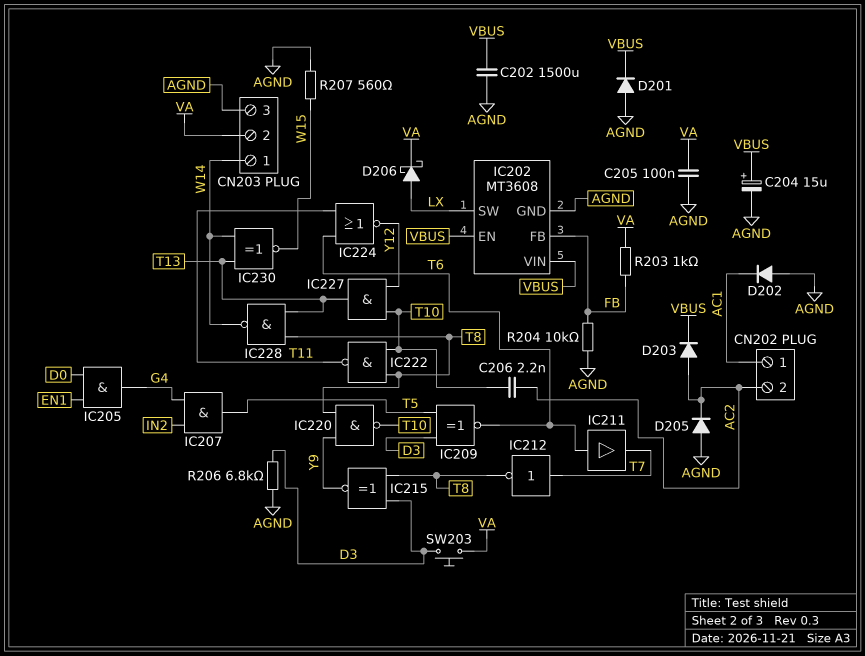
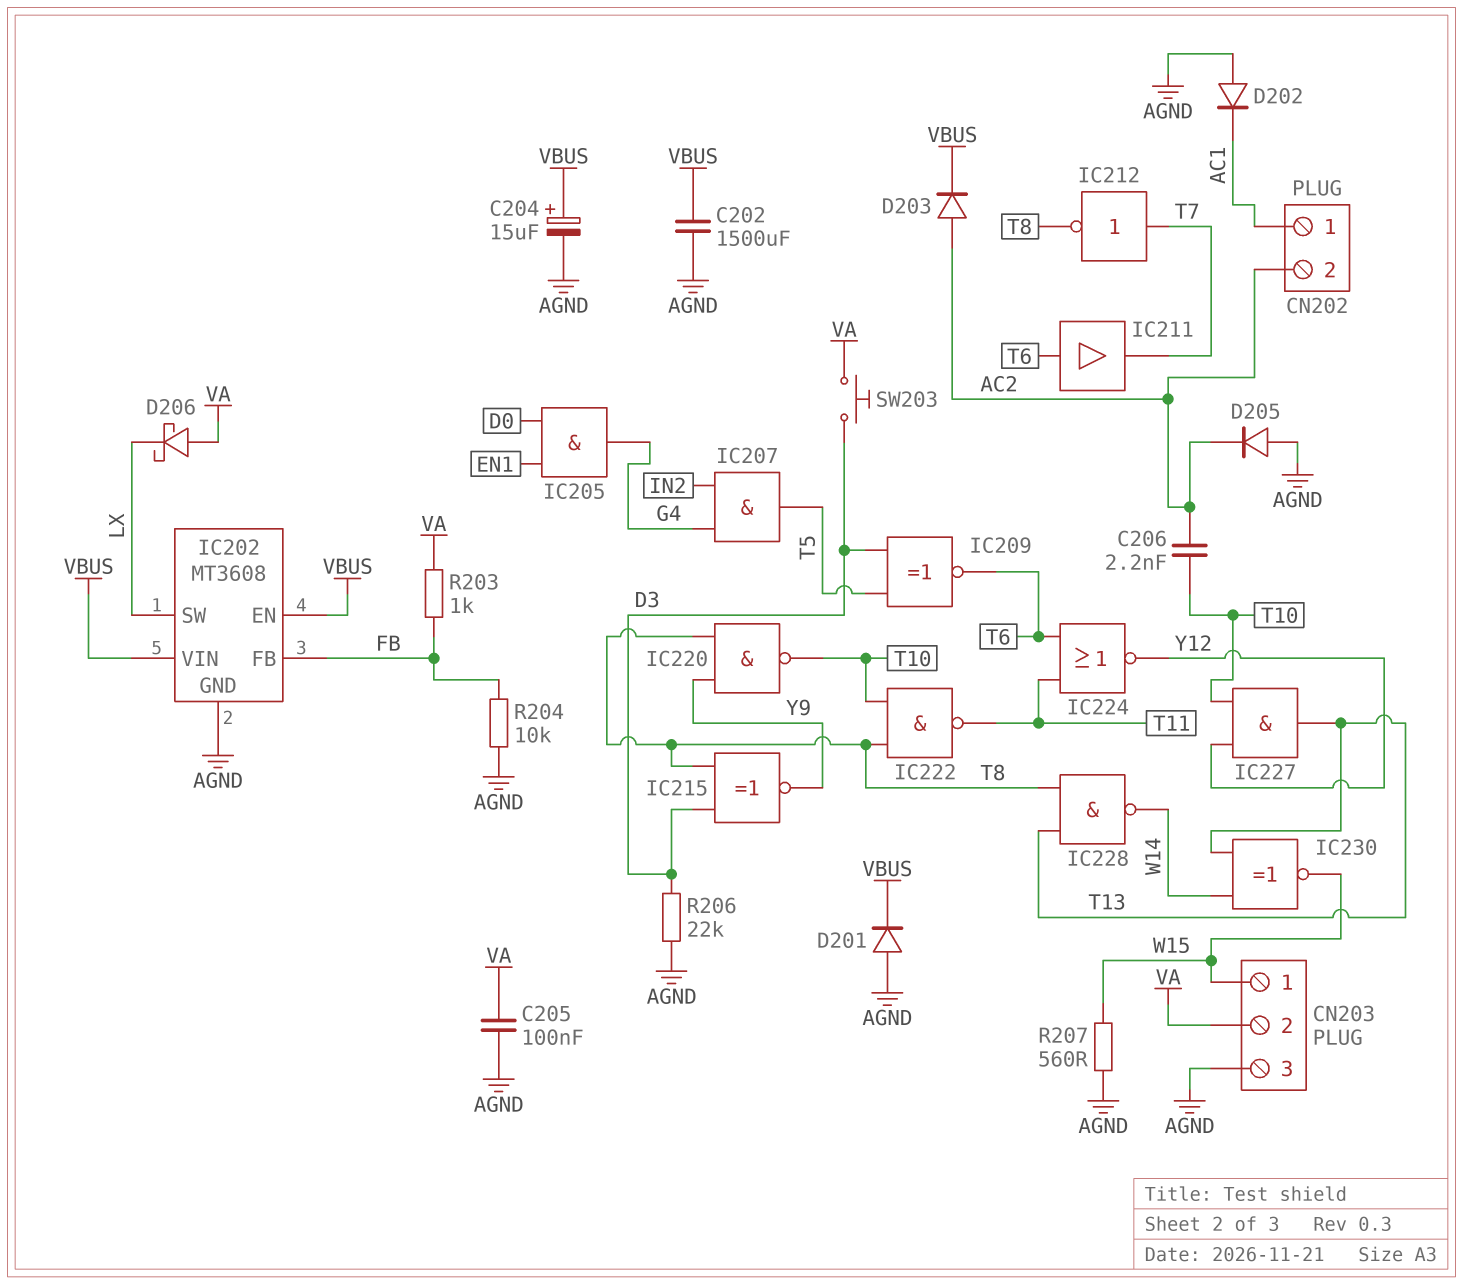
CN203 pin 1: W14 -> W15
D206: schottky (A LX, K VA) -> schottky (A VA, K LX)
R206: 6.8k (AGND, D3) -> 22k (AGND, D3)

